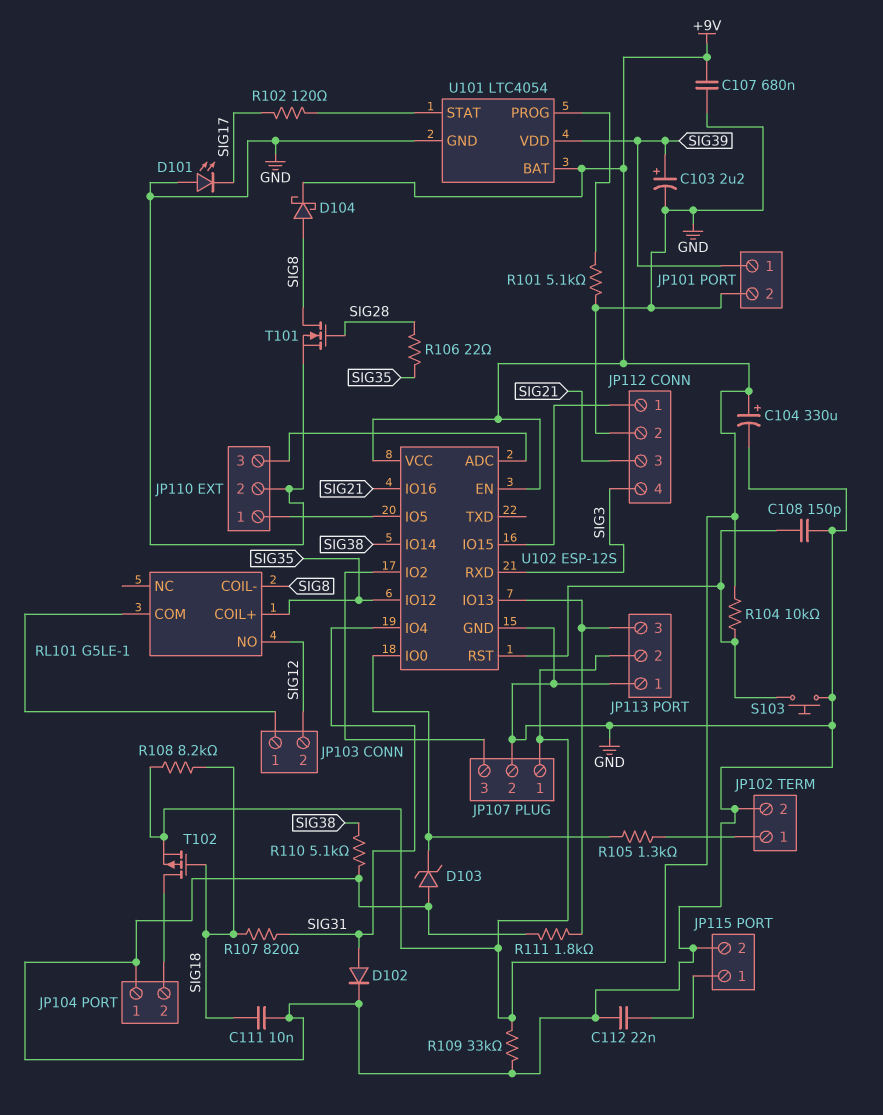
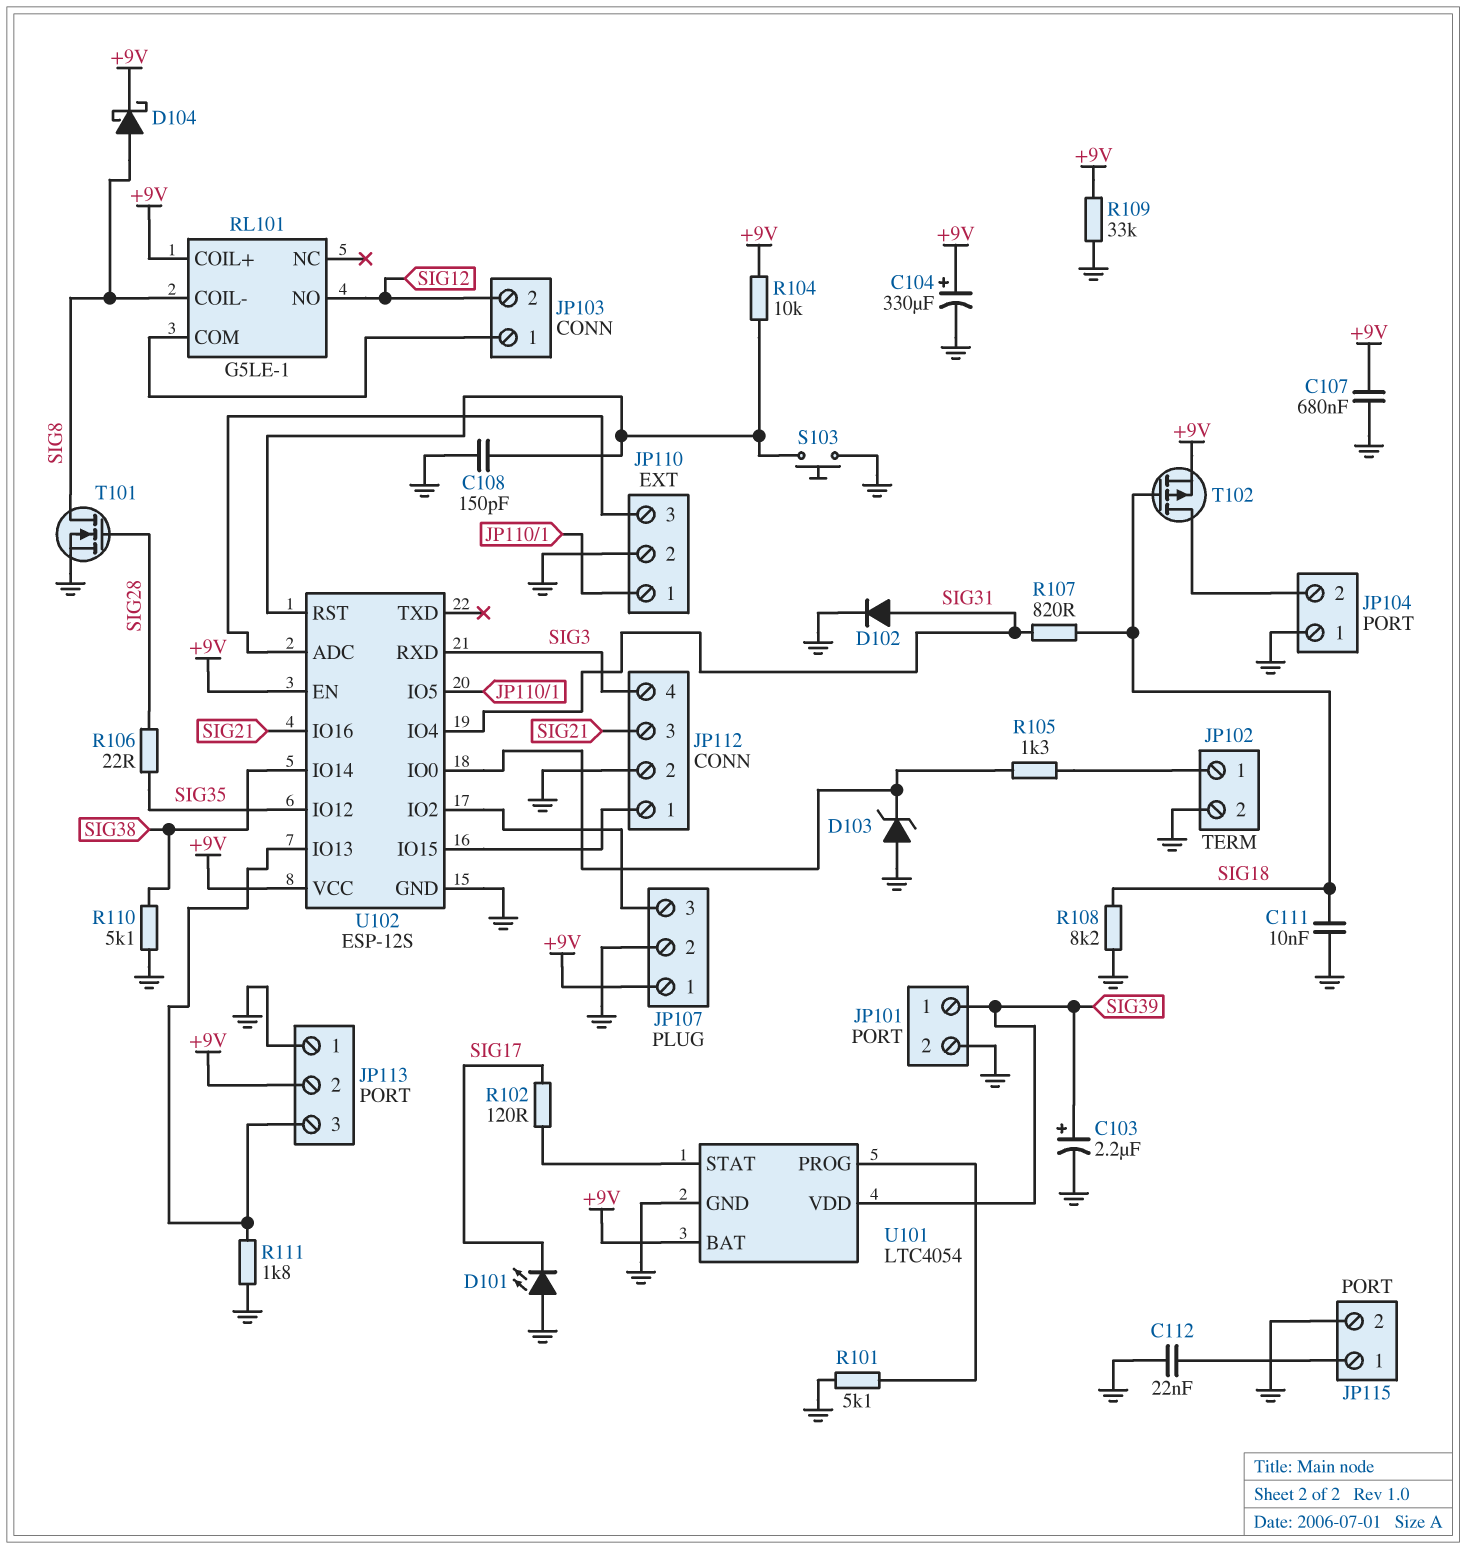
R108: 8.2k (+9V, SIG18) -> 8.2k (GND, SIG18)
RL101 pin COIL+: SIG35 -> +9V

